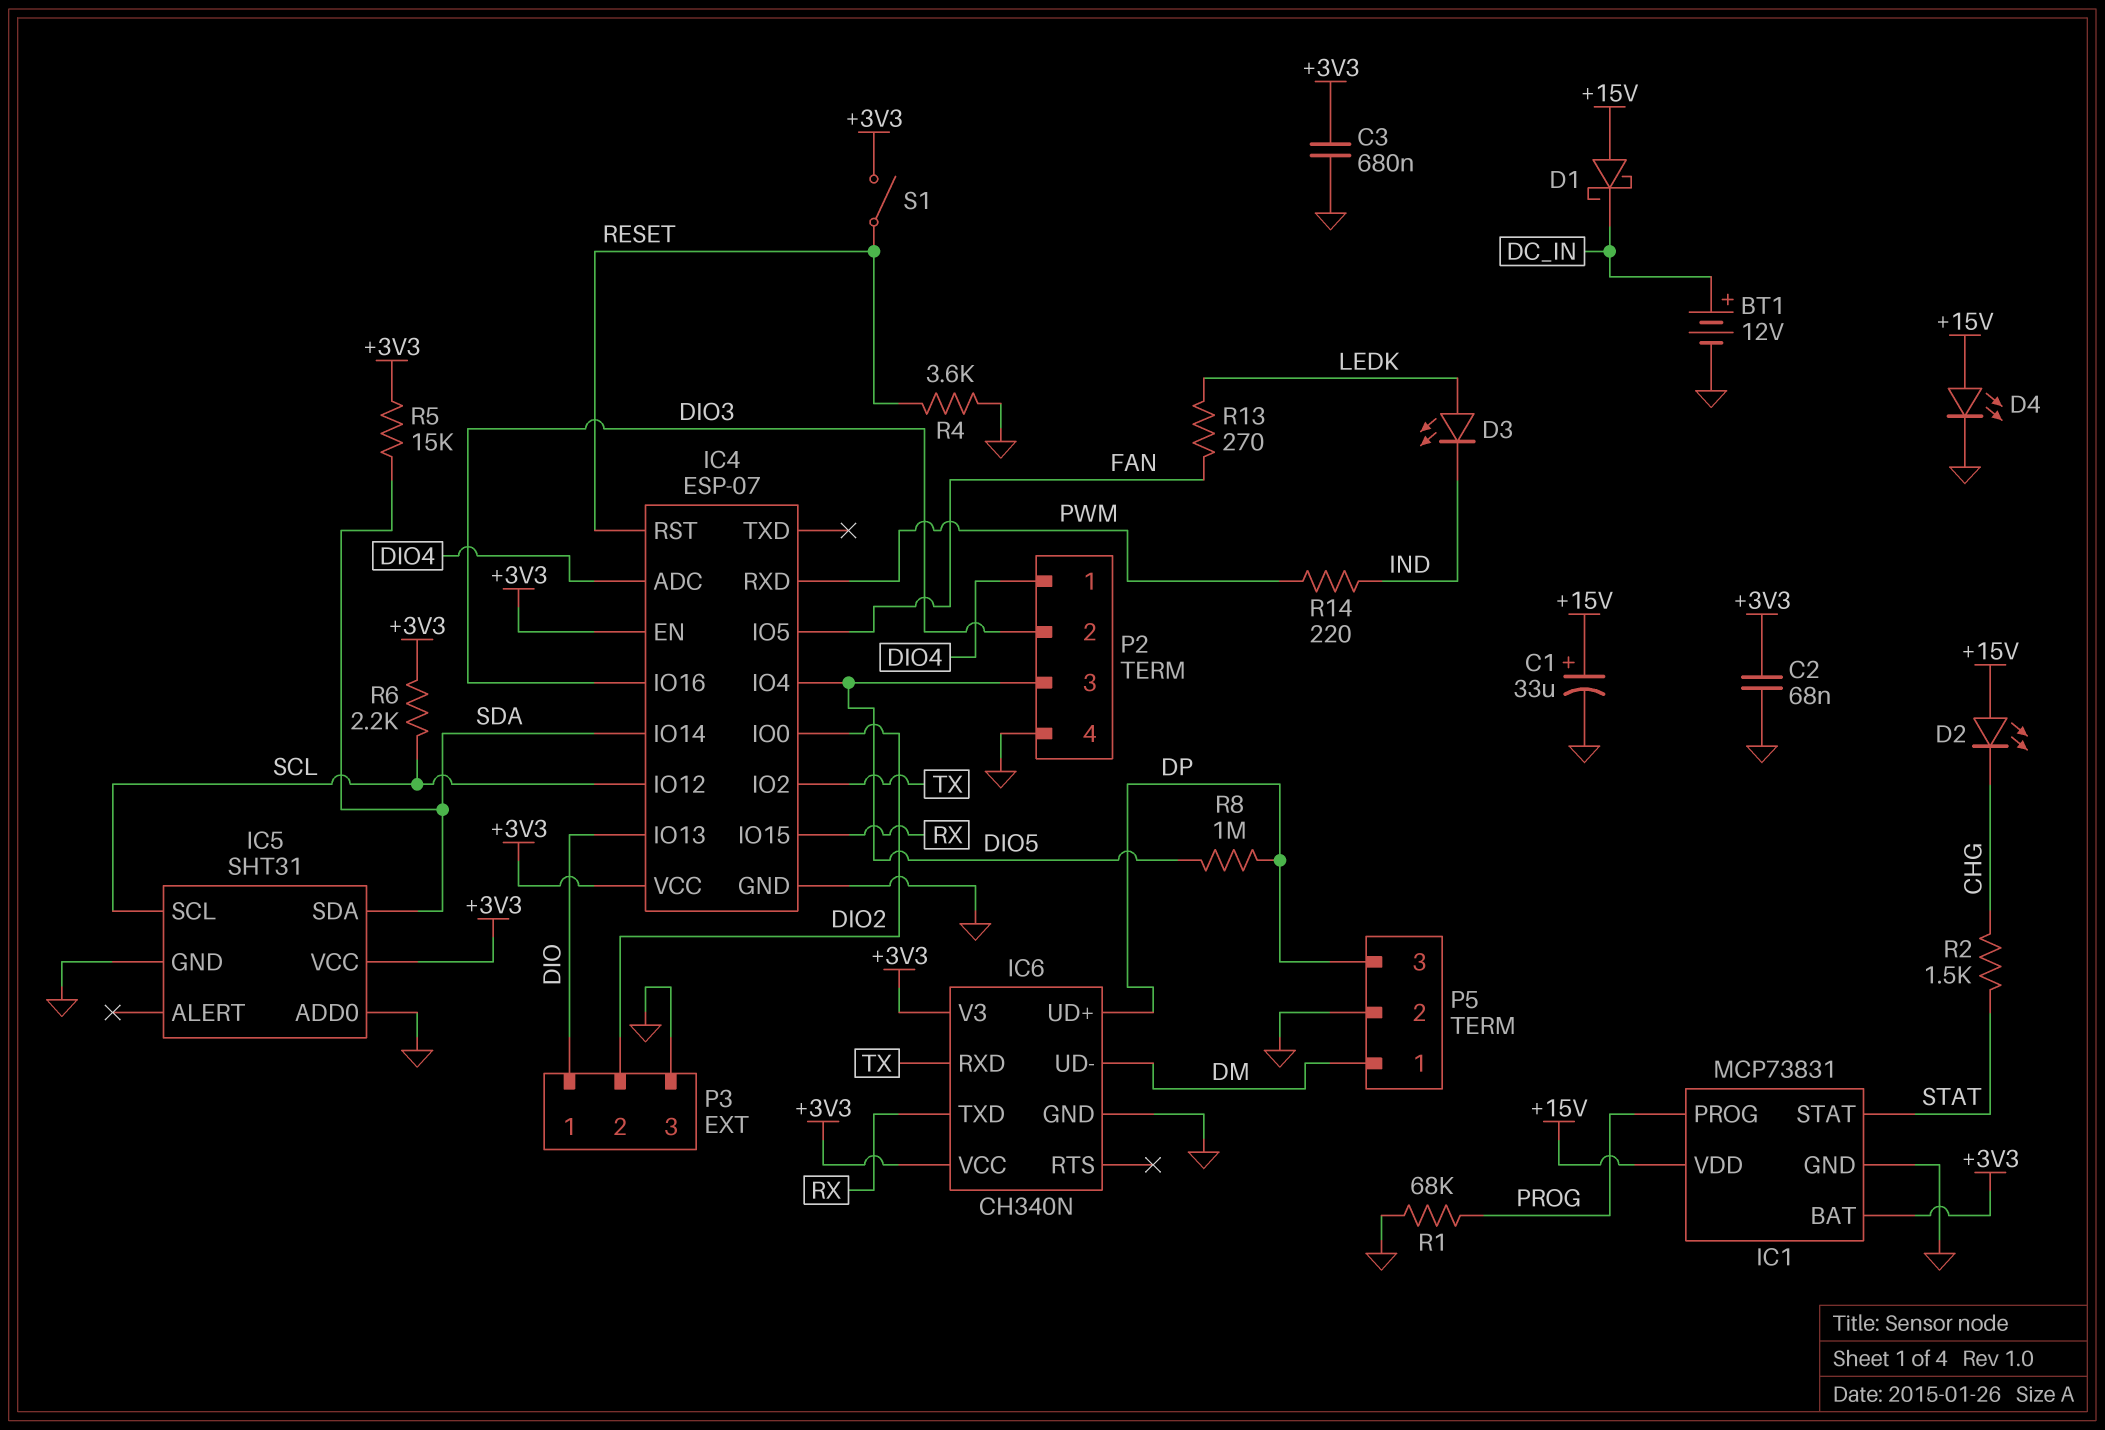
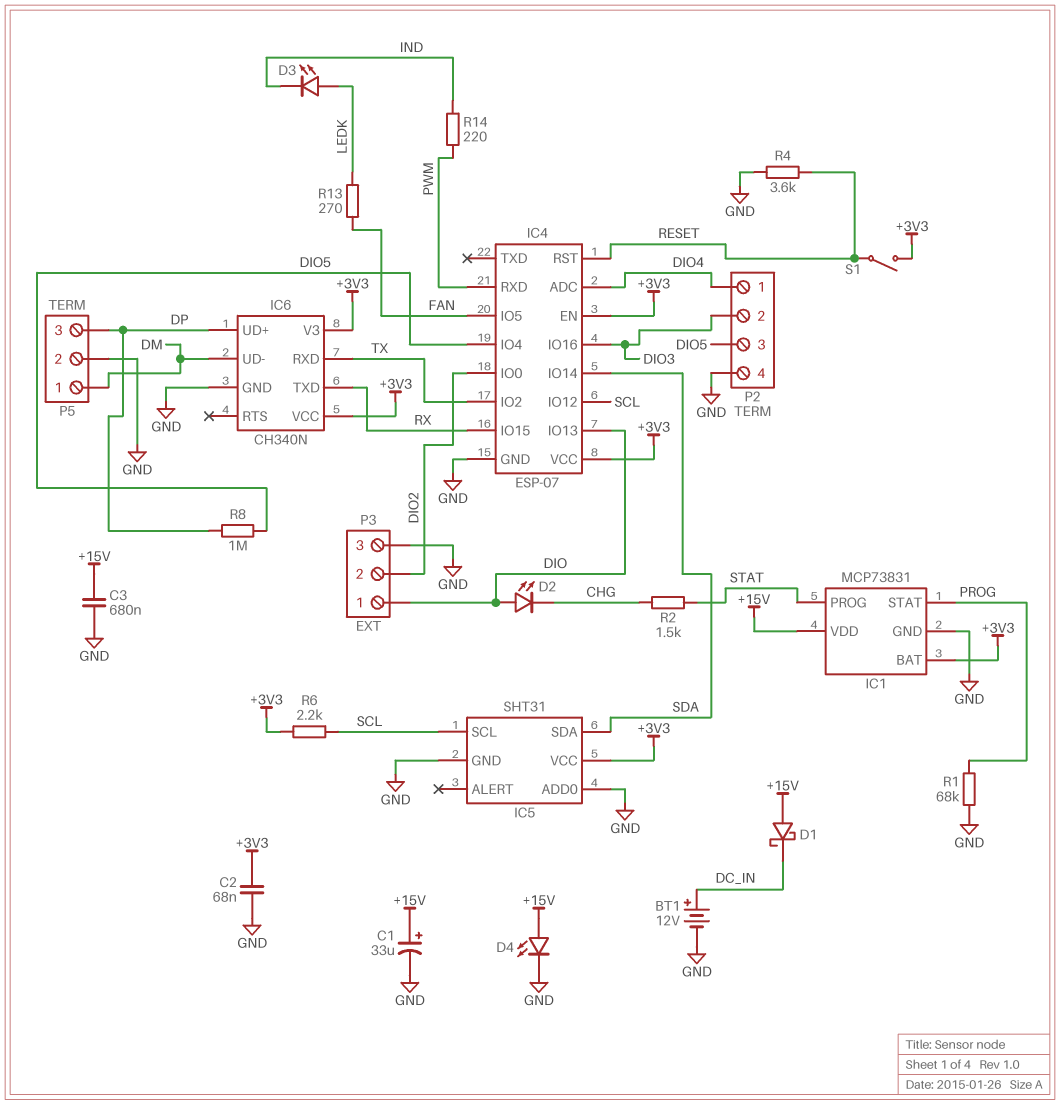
C3: 680nF (+3V3, GND) -> 680nF (+15V, GND)
D2: LED (A +15V, K CHG) -> LED (A DIO, K CHG)
IC1 pin PROG: PROG -> STAT
IC1 pin STAT: STAT -> PROG
R5: 15k (+3V3, SDA) -> none

